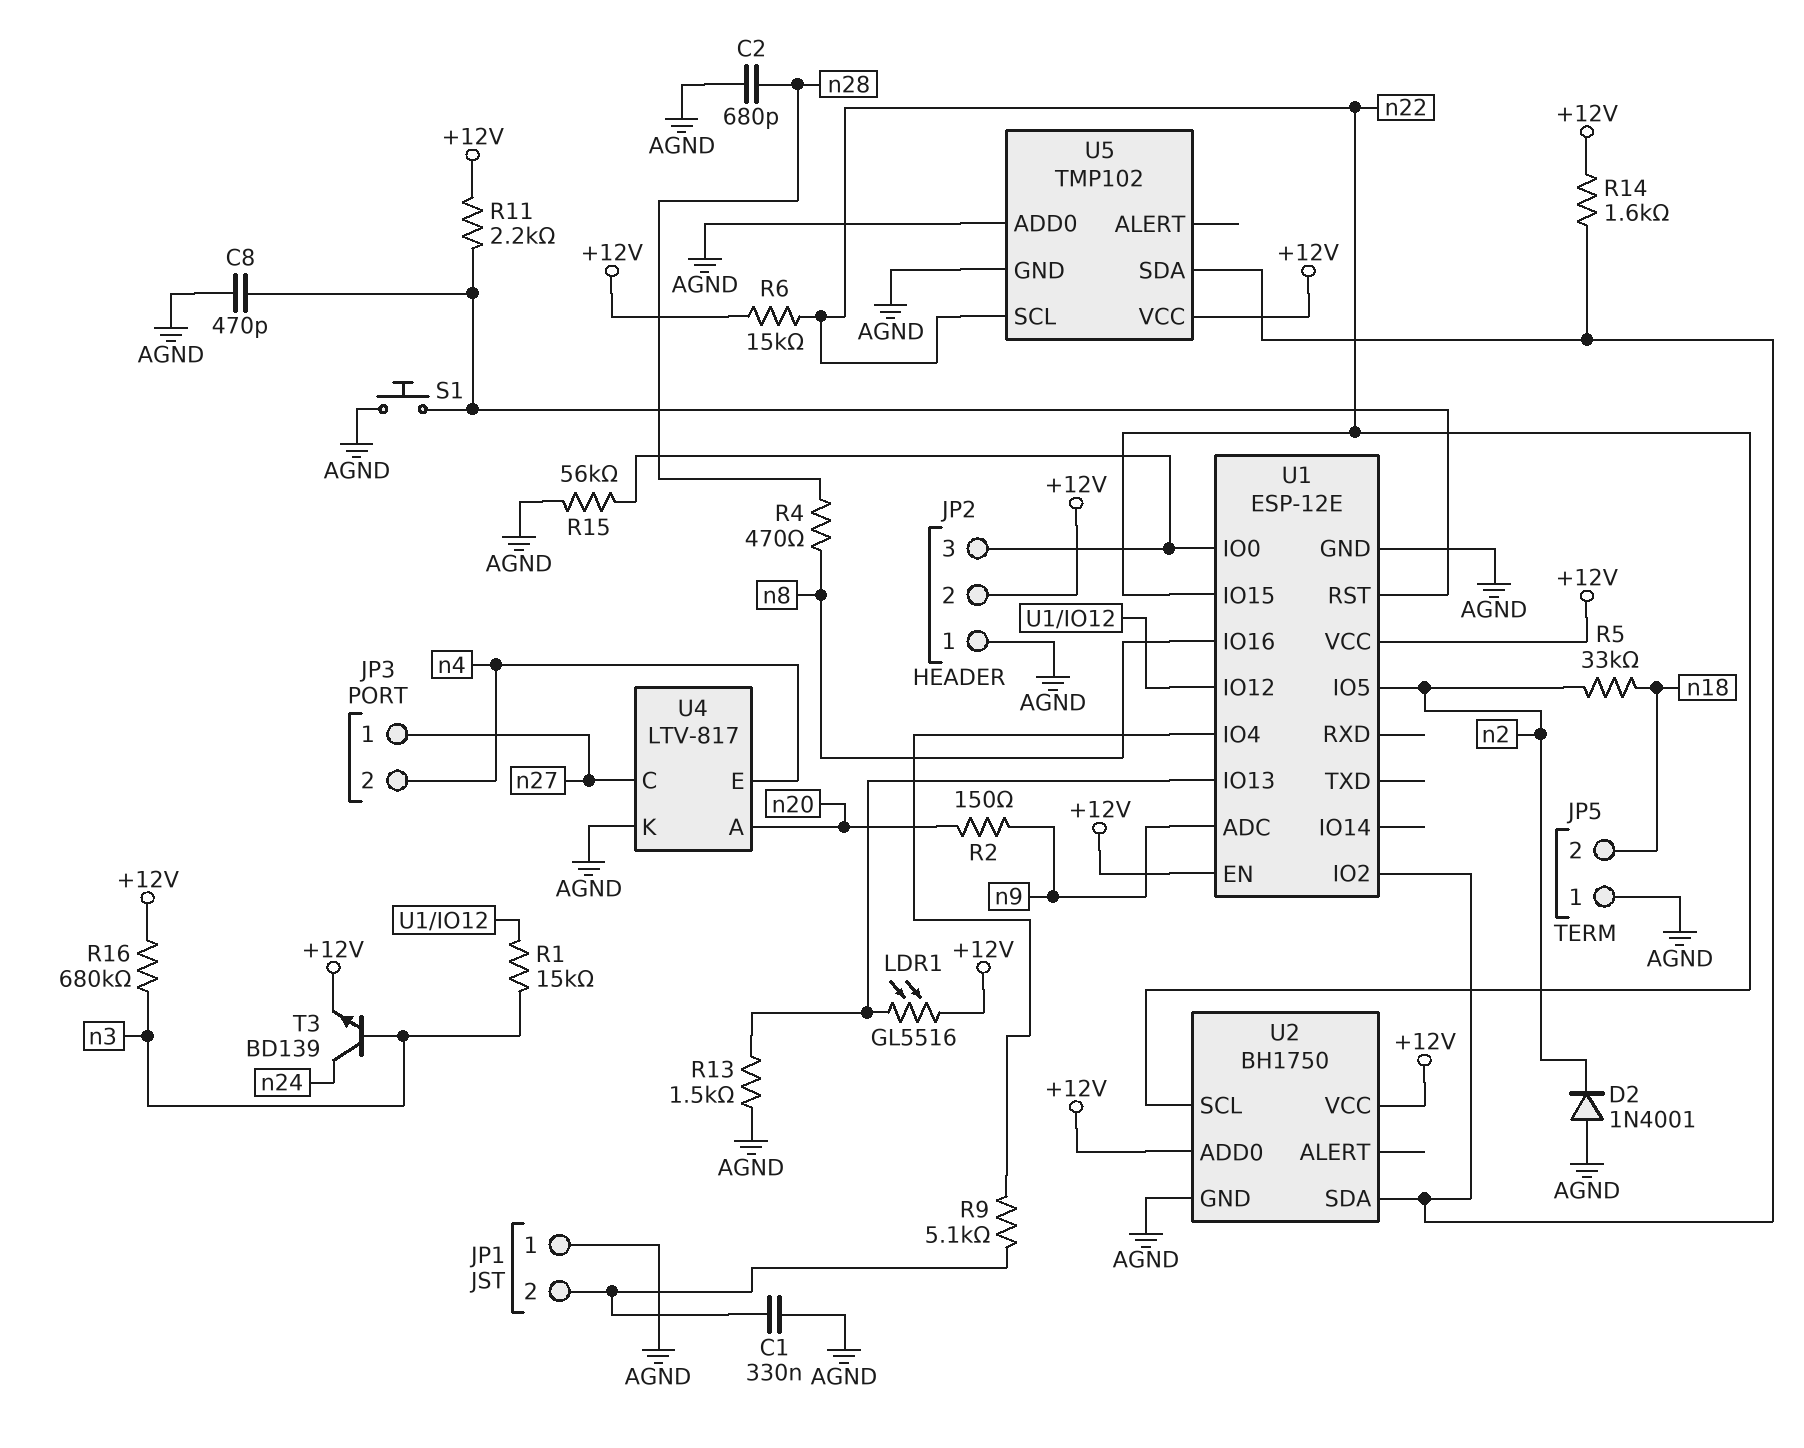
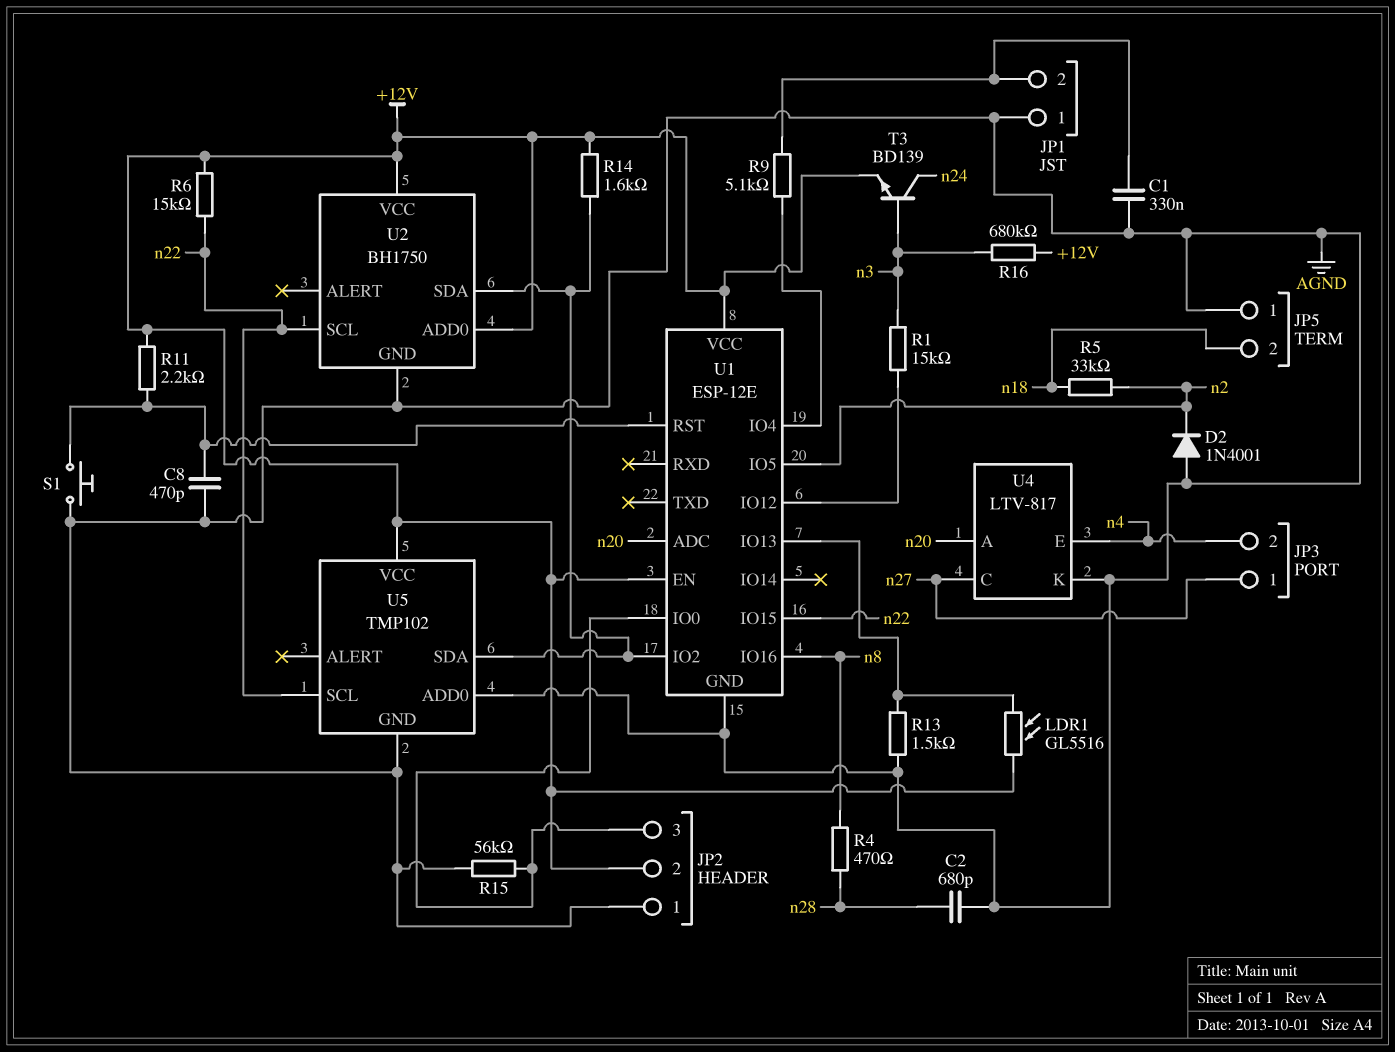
R2: 150 (n9, n20) -> none
U1 pin ADC: n9 -> n20

